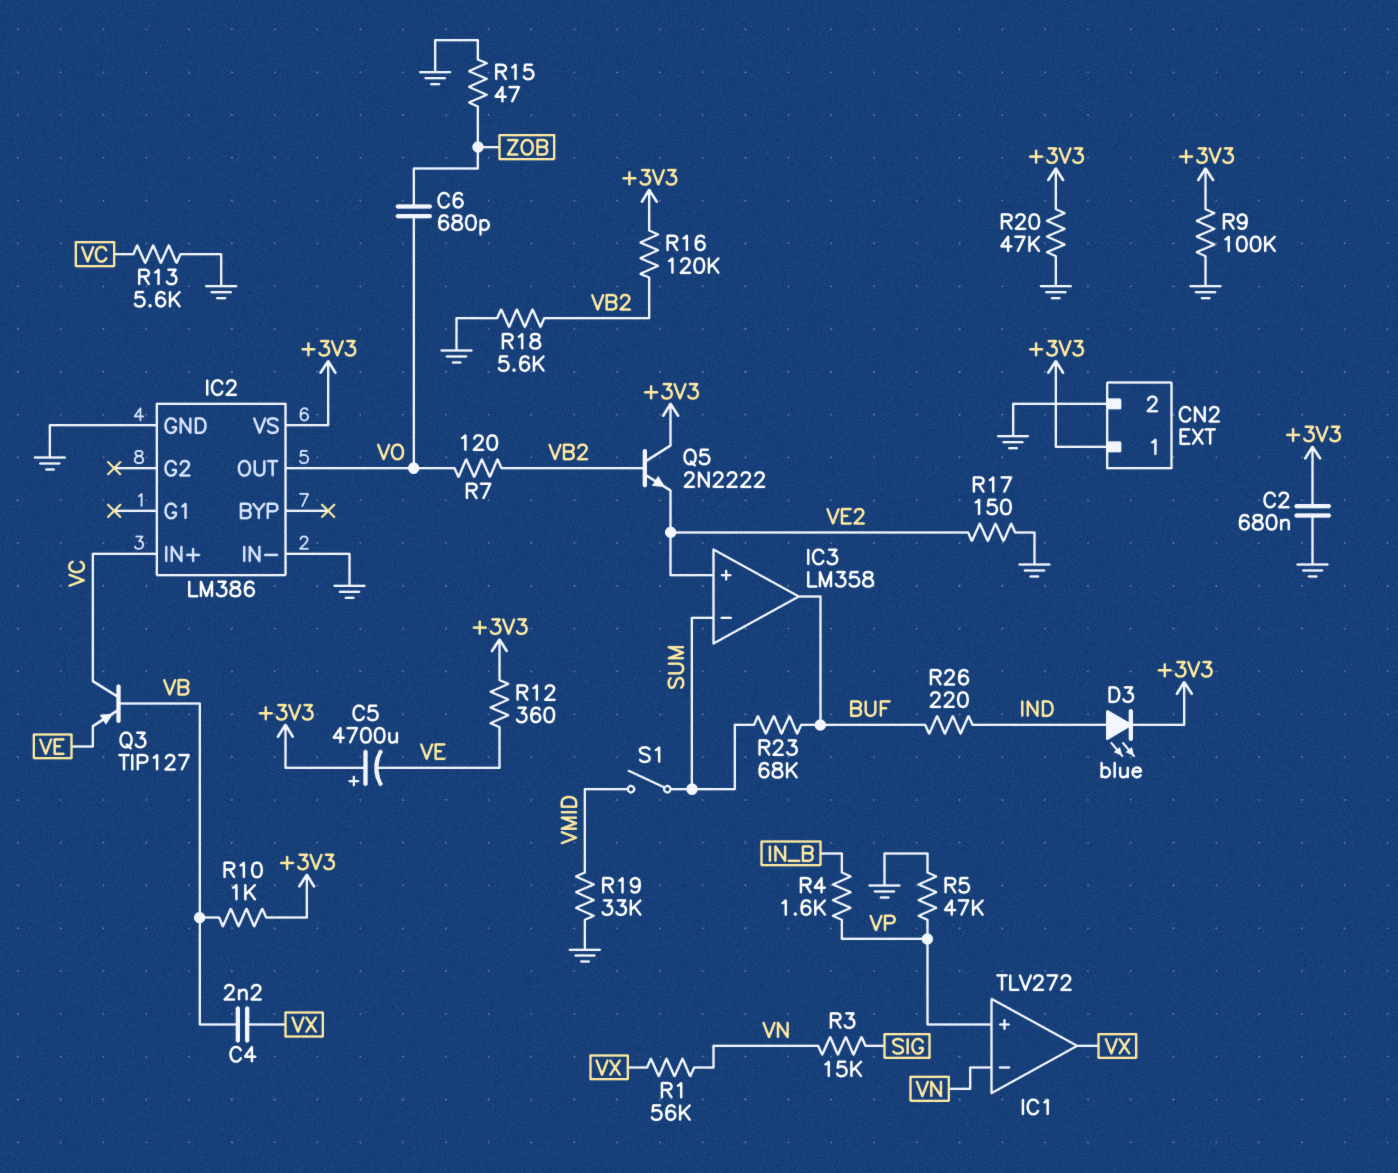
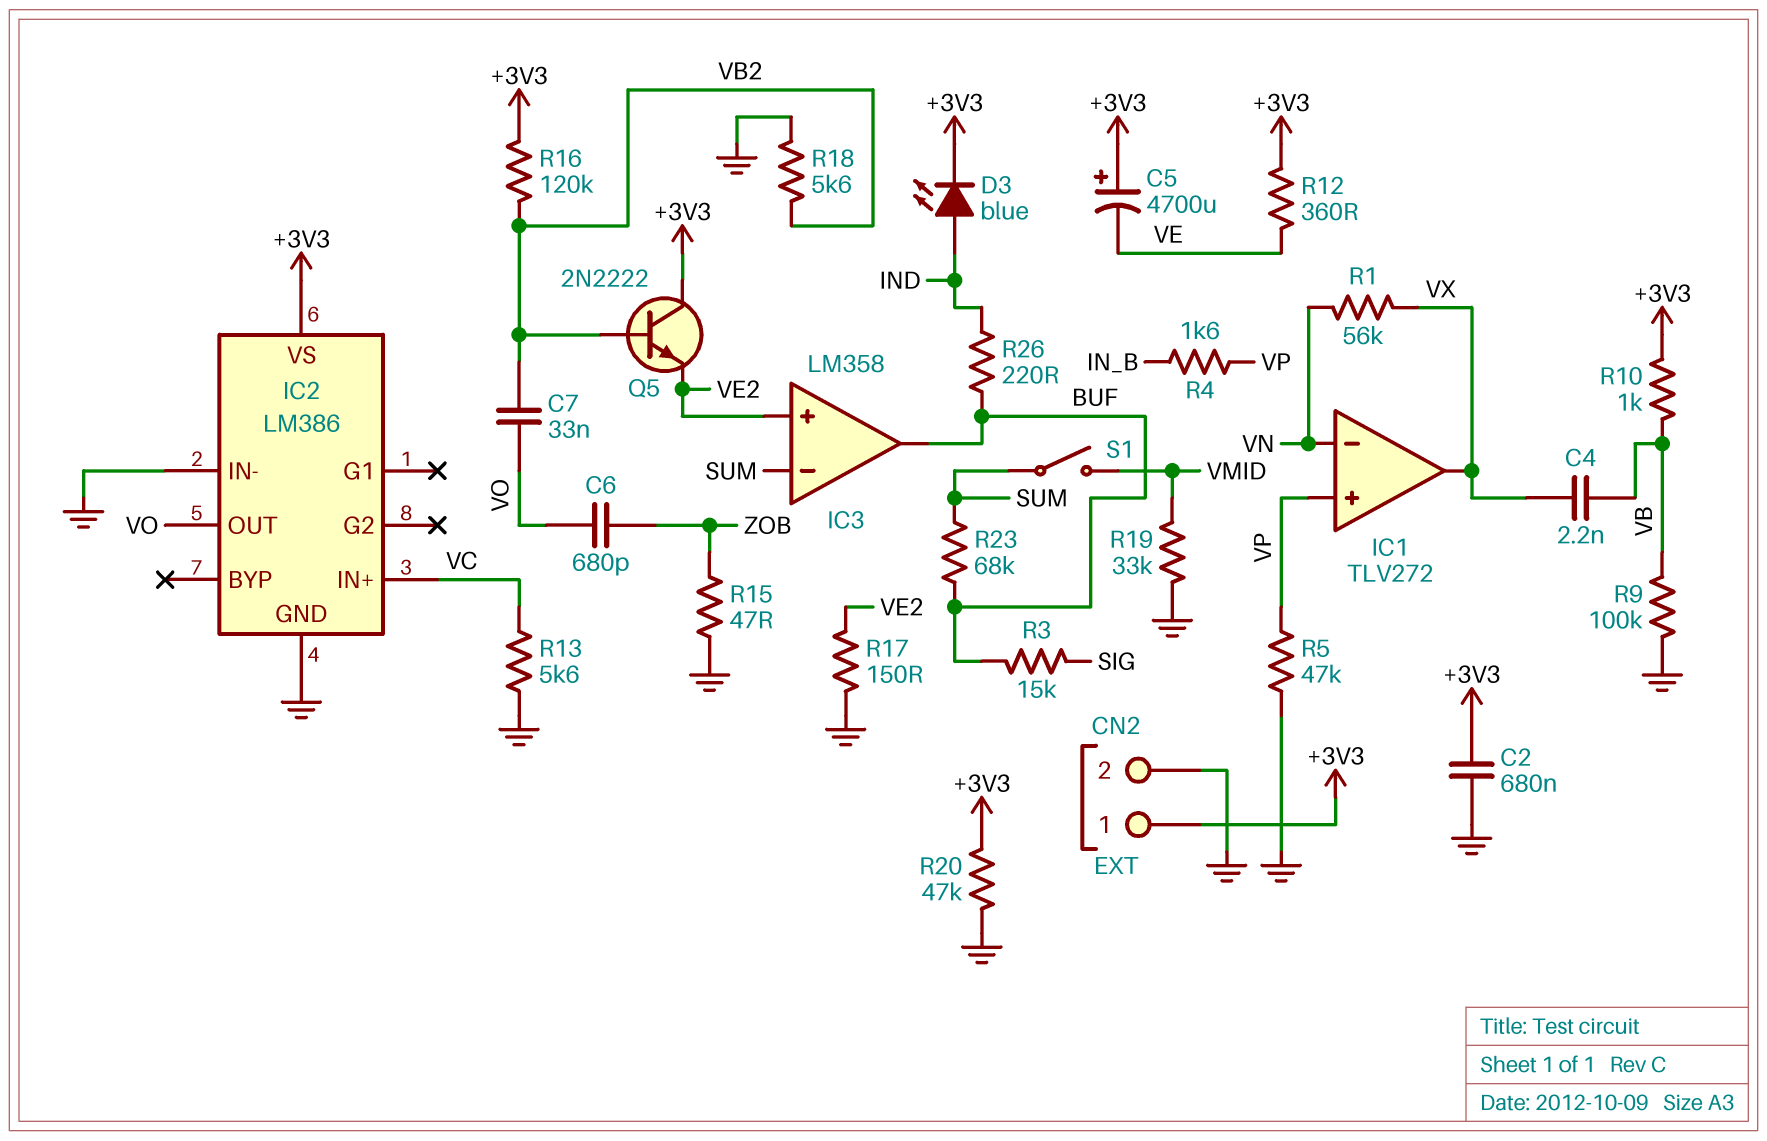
C7: none -> 33nF (VB2, VO)
Q3: PNP TIP127 (B VB, C VC, E VE) -> none
R3: 15k (SIG, VN) -> 15k (BUF, SIG)
R7: 120 (VB2, VO) -> none
R9: 100k (+3V3, GND) -> 100k (GND, VB)

